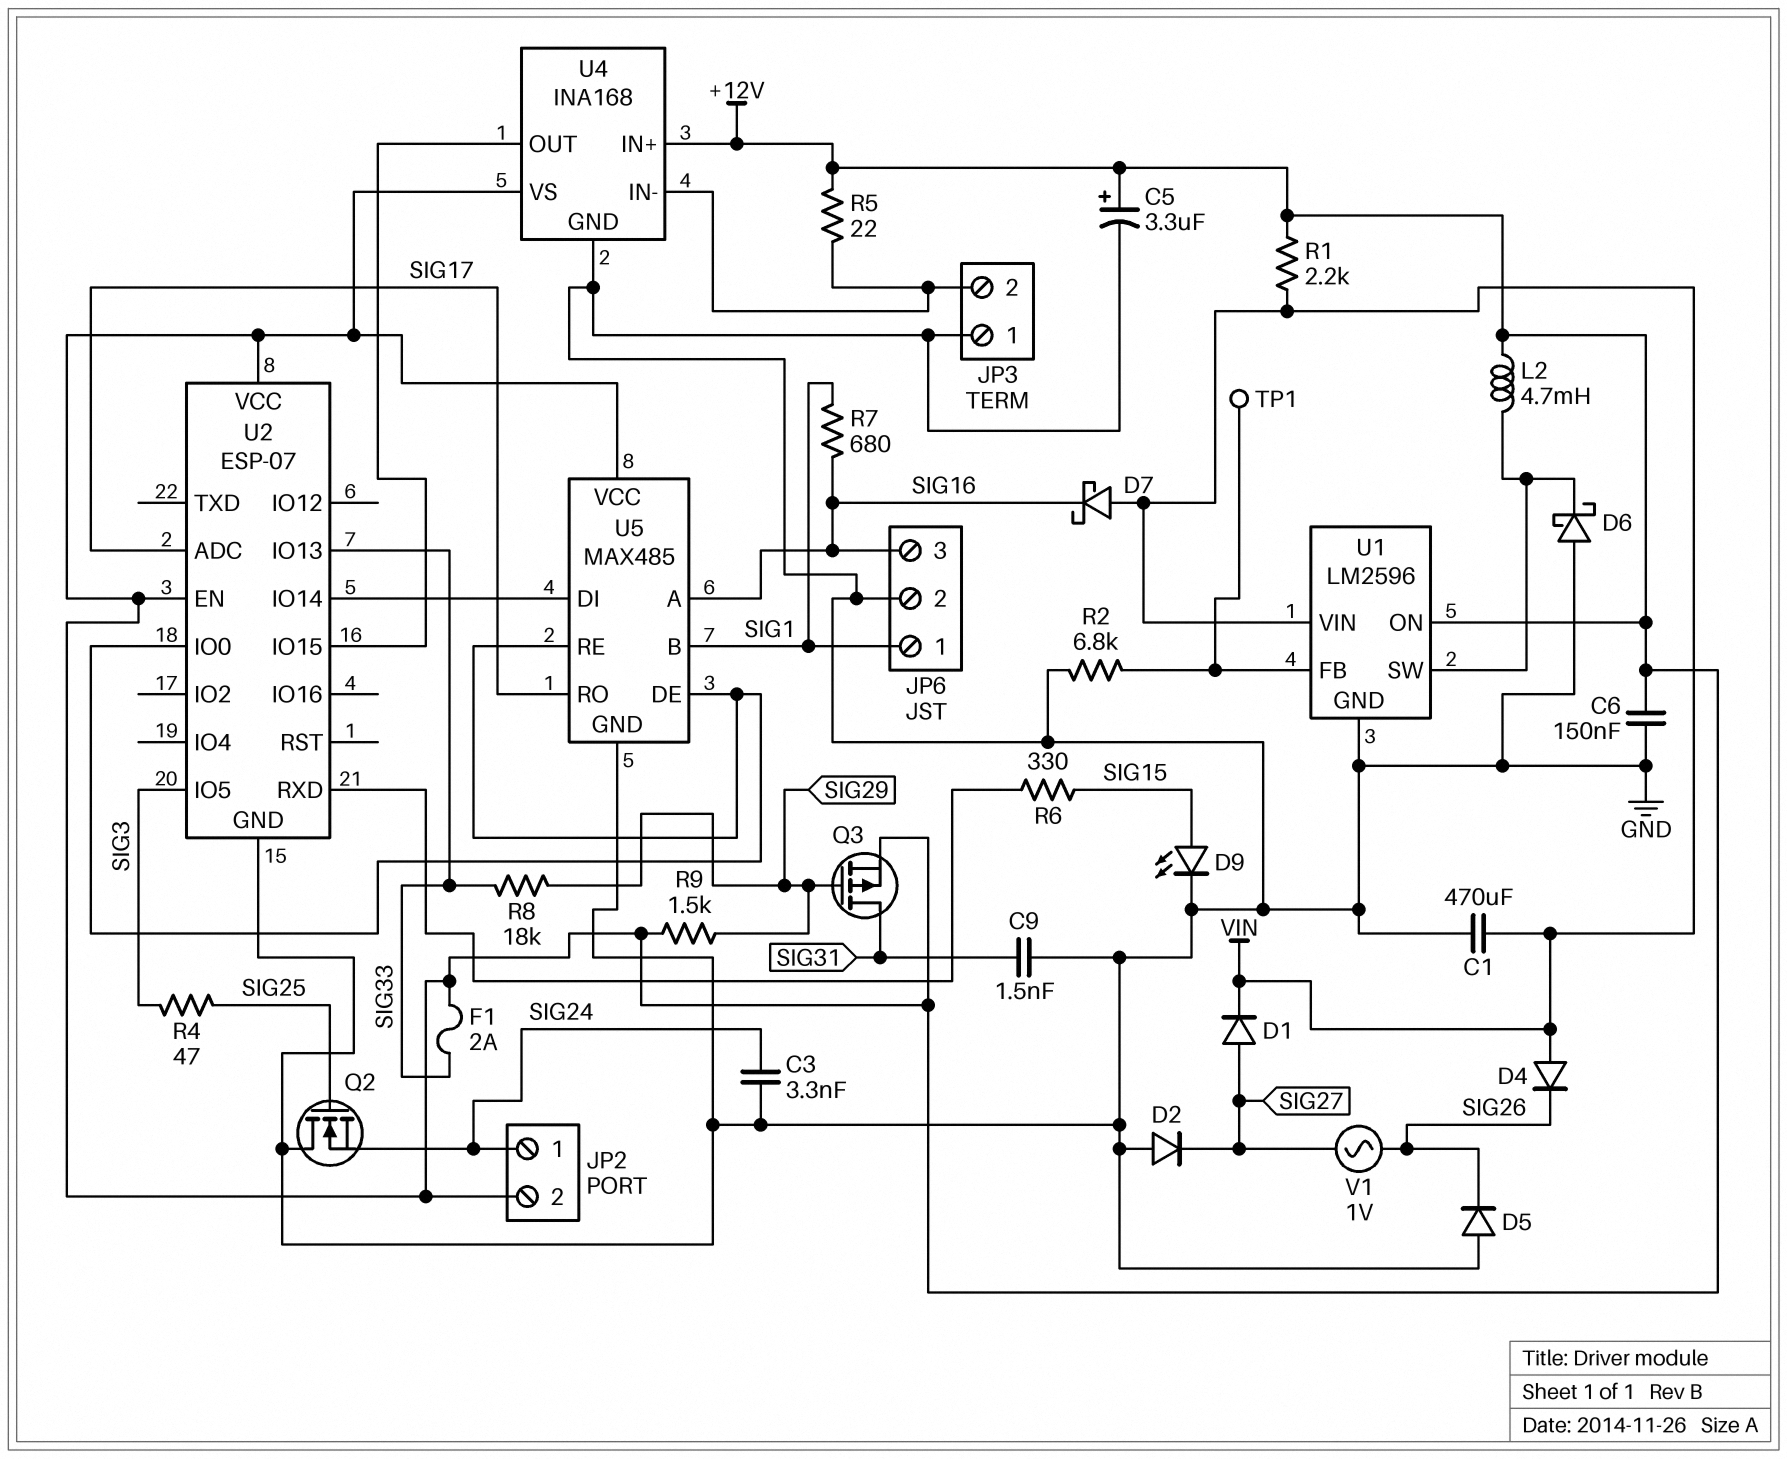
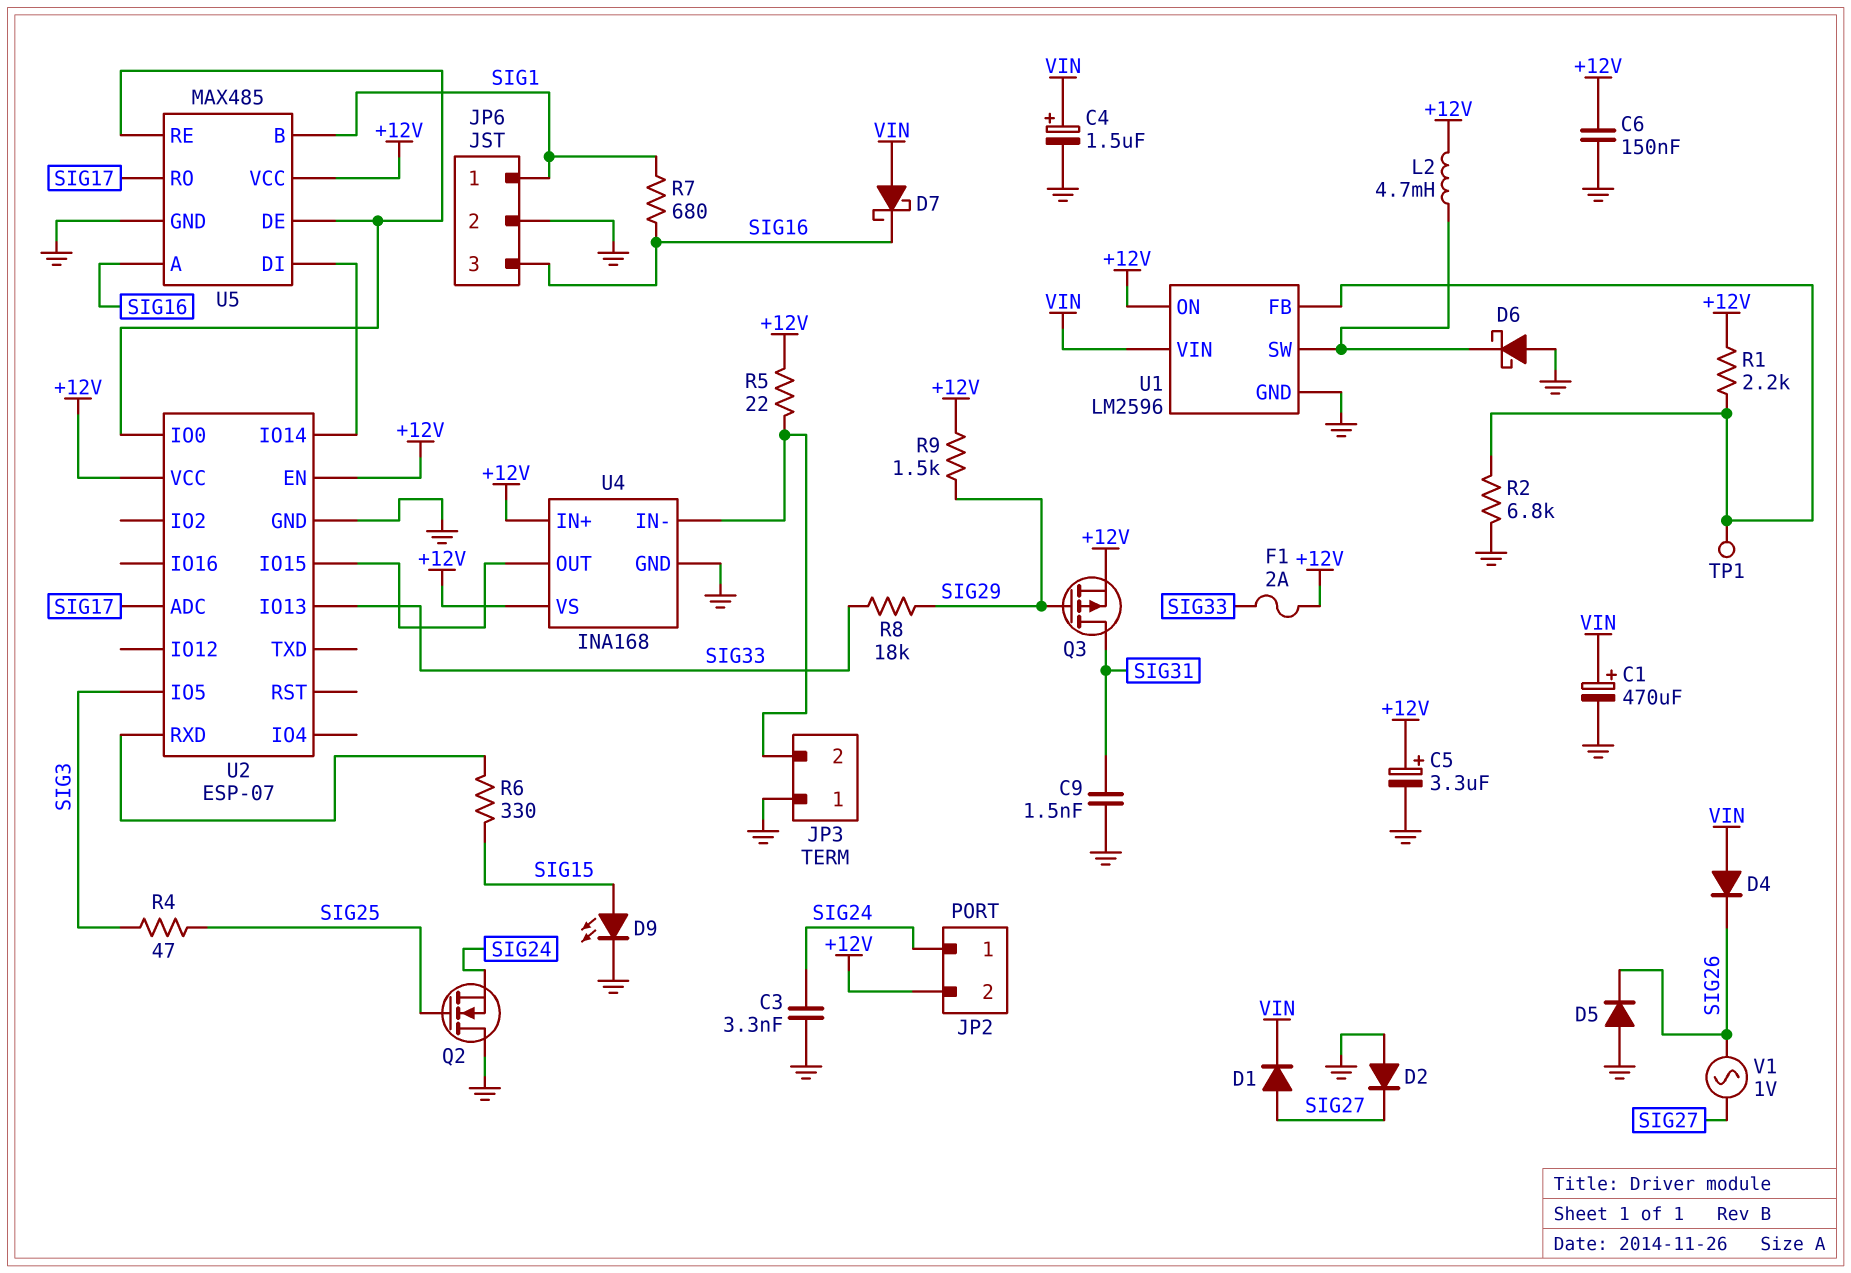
C1: 470uF (GND, VIN) -> 470uF (plus VIN, minus GND)
C4: none -> 1.5uF (plus VIN, minus GND)
R1: 2.2k (+12V, VIN) -> 2.2k (+12V, U1/FB)

